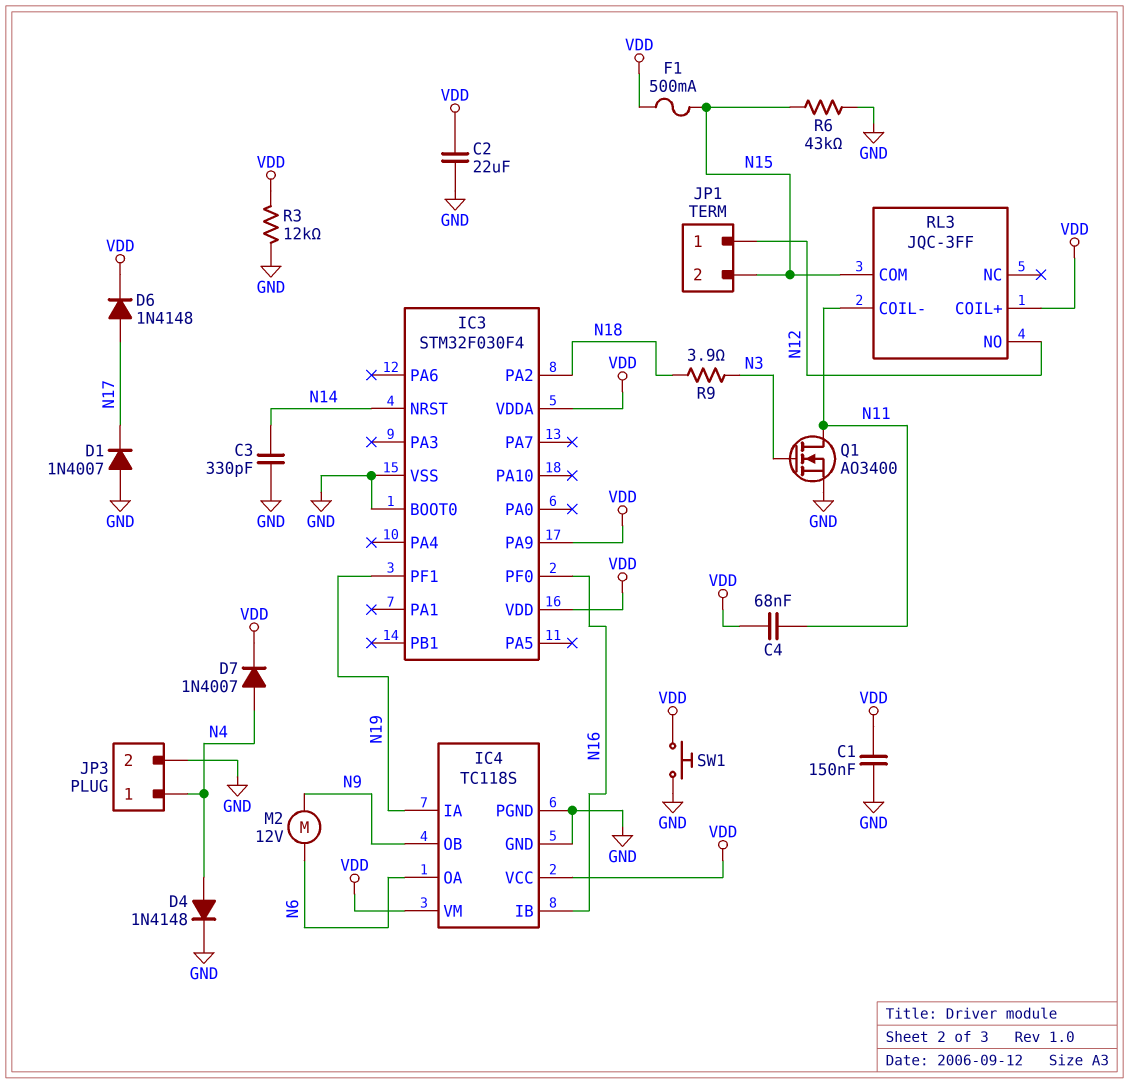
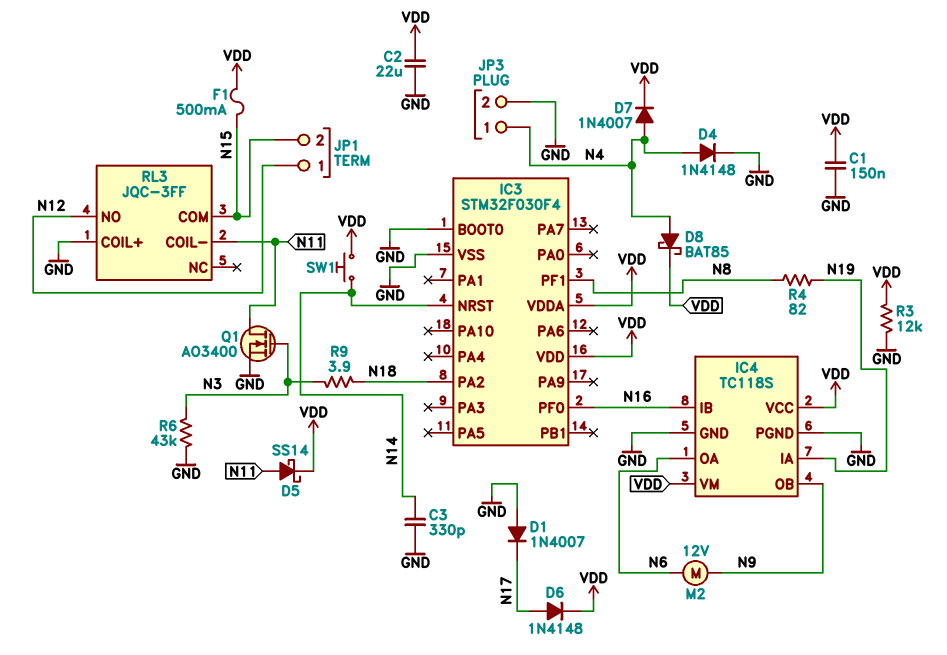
C4: 68nF (N11, VDD) -> none
D5: none -> schottky SS14 (A N11, K VDD)
D8: none -> schottky BAT85 (A N4, K VDD)
IC3 pin PA9: VDD -> none
IC3 pin PF1: N19 -> N8
R4: none -> 82 (N8, N19)
R6: 43k (GND, N15) -> 43k (GND, N3)
RL3 pin COIL+: VDD -> GND
SW1: button (GND, VDD) -> button (N14, VDD)

